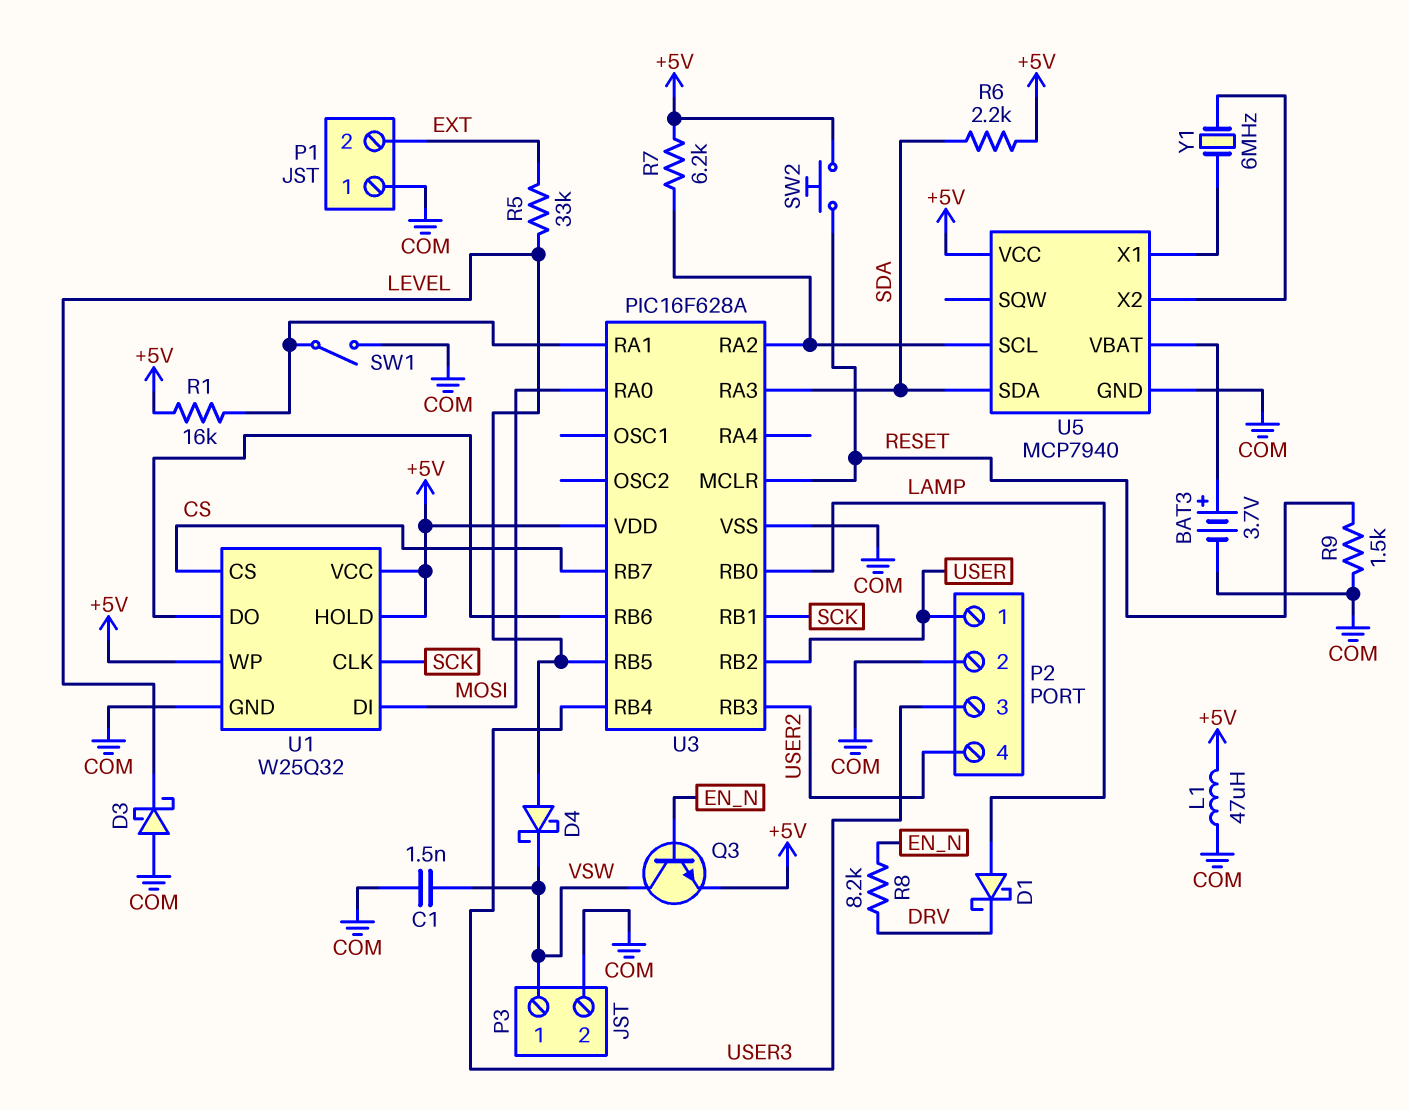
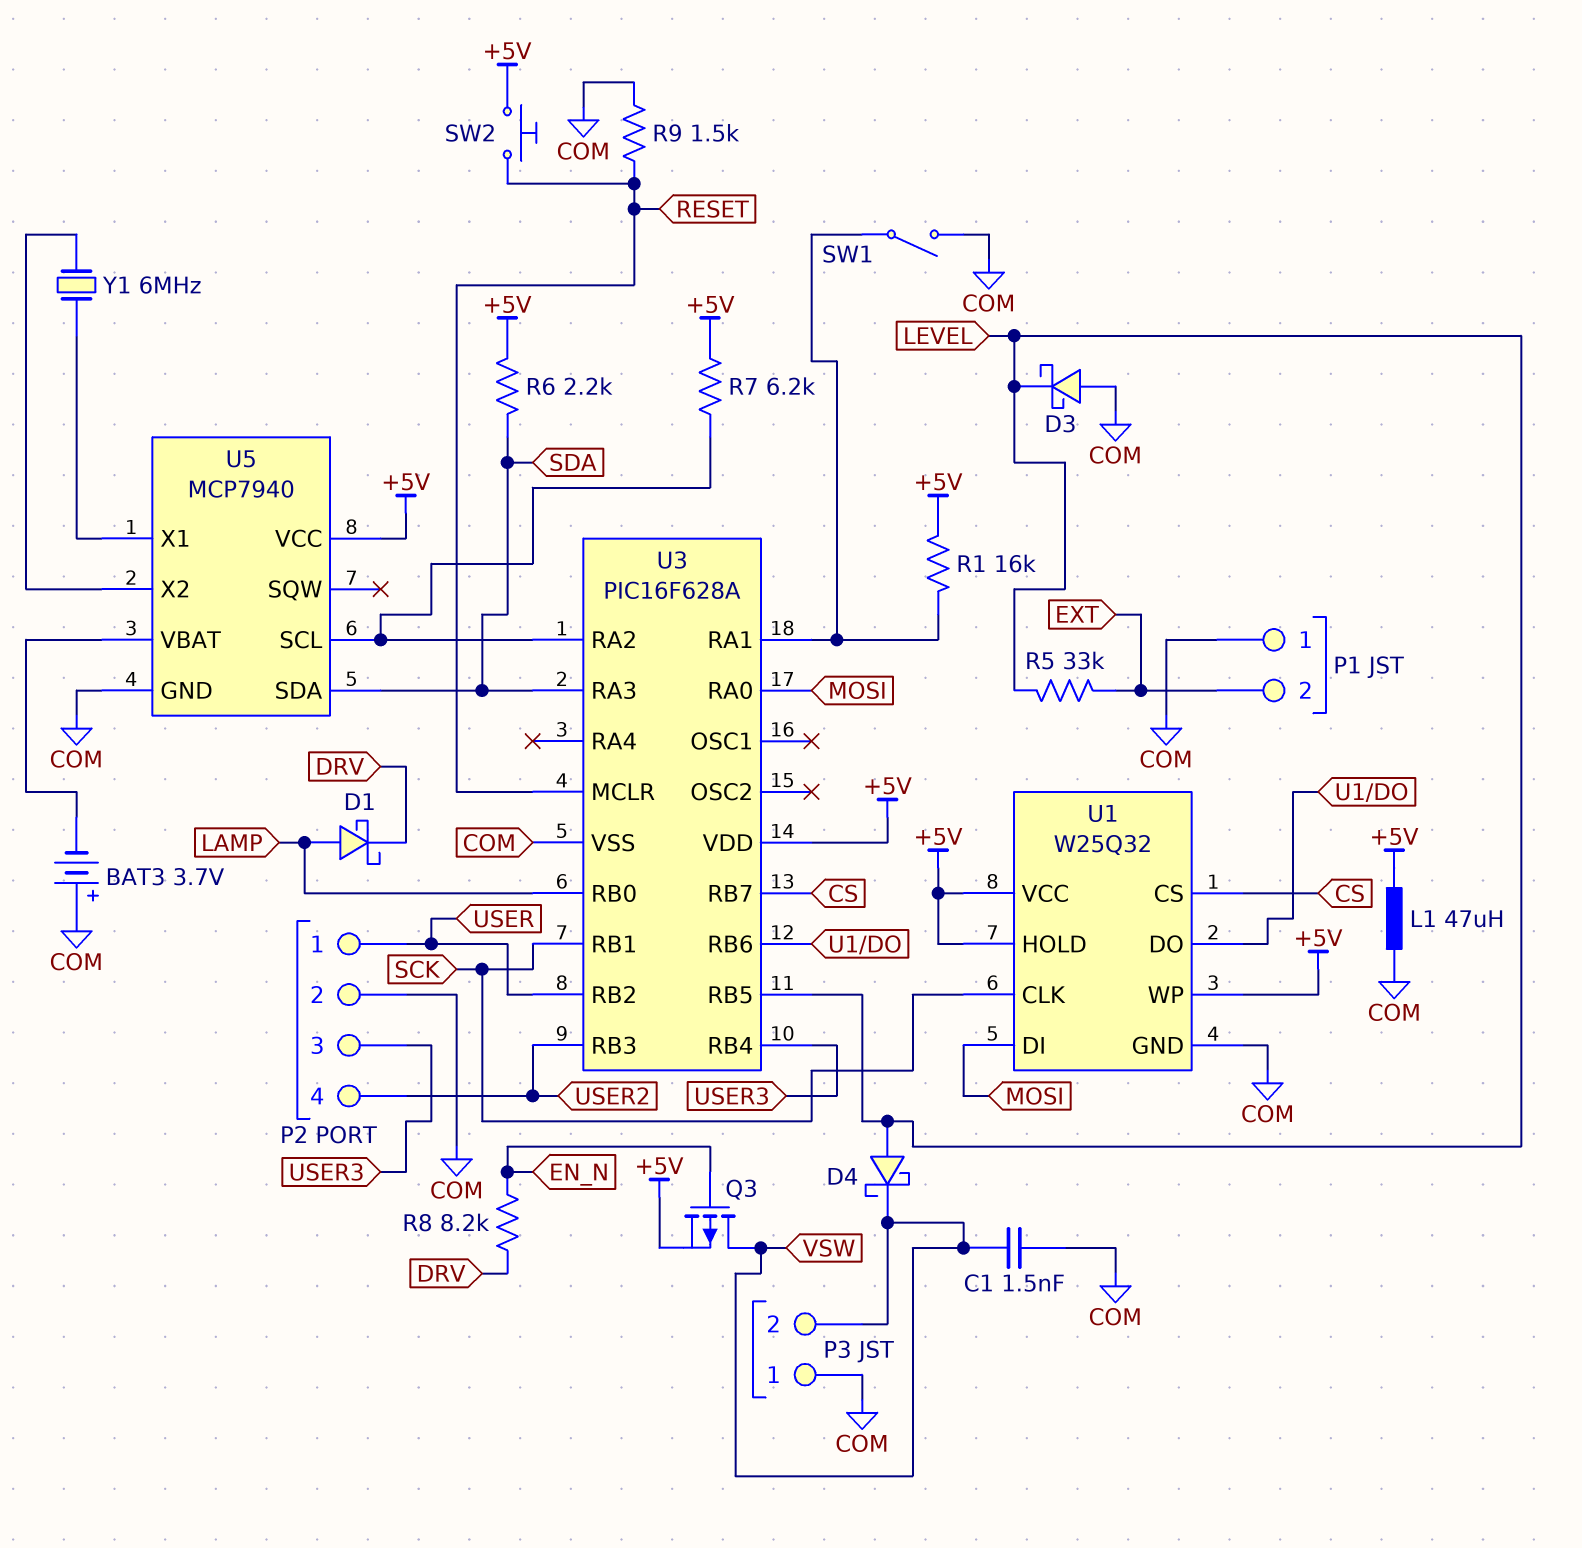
BAT3: 3.7V (plus U5/VBAT, minus COM) -> 3.7V (plus COM, minus U5/VBAT)
P3 pin 1: VSW -> COM
P3 pin 2: COM -> VSW
Q3: NPN (B EN_N, C VSW, E +5V) -> PMOS (G EN_N, D VSW, S +5V)

